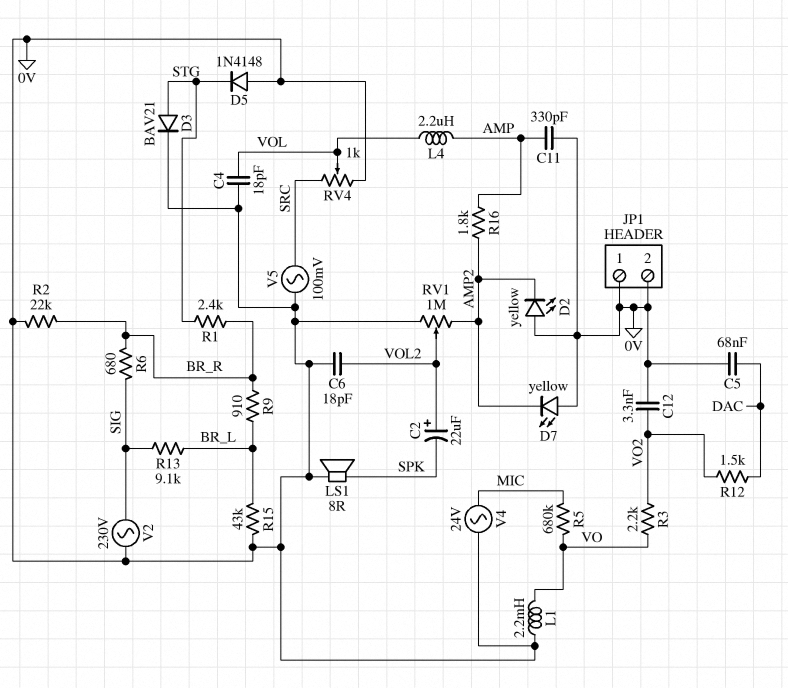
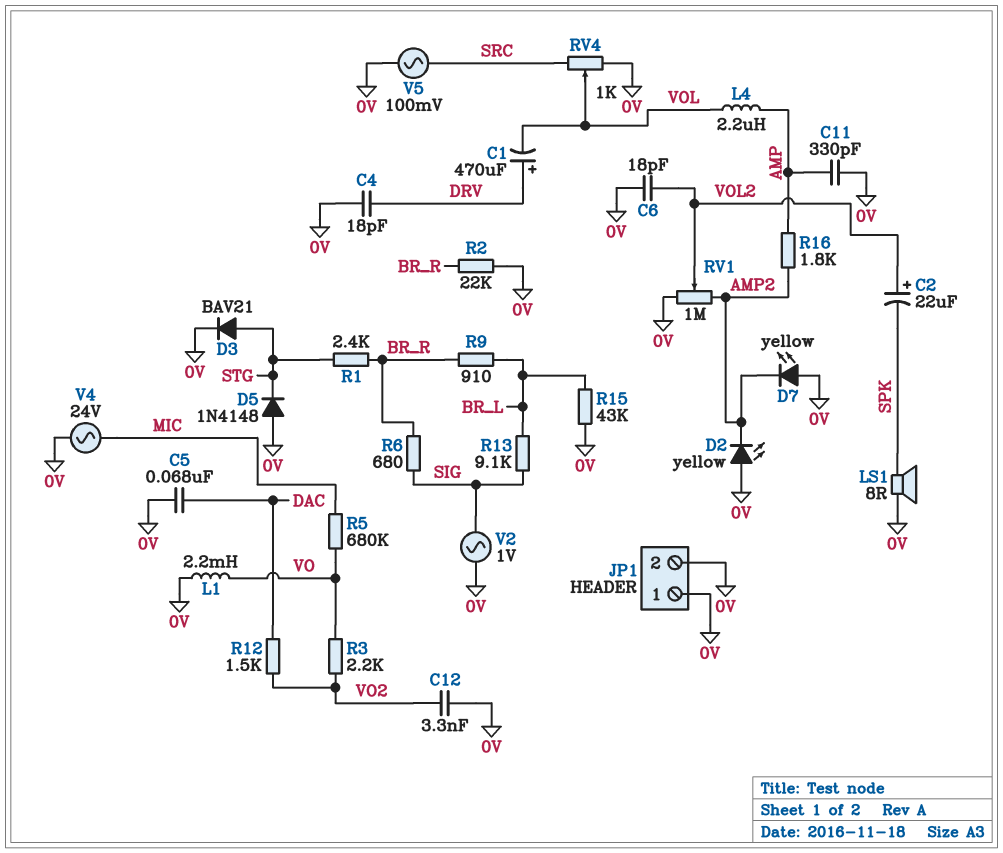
C1: none -> 470uF (plus DRV, minus VOL)
C4: 18pF (0V, VOL) -> 18pF (0V, DRV)
V2: AC 230V (0V, SIG) -> AC 1V (0V, SIG)

